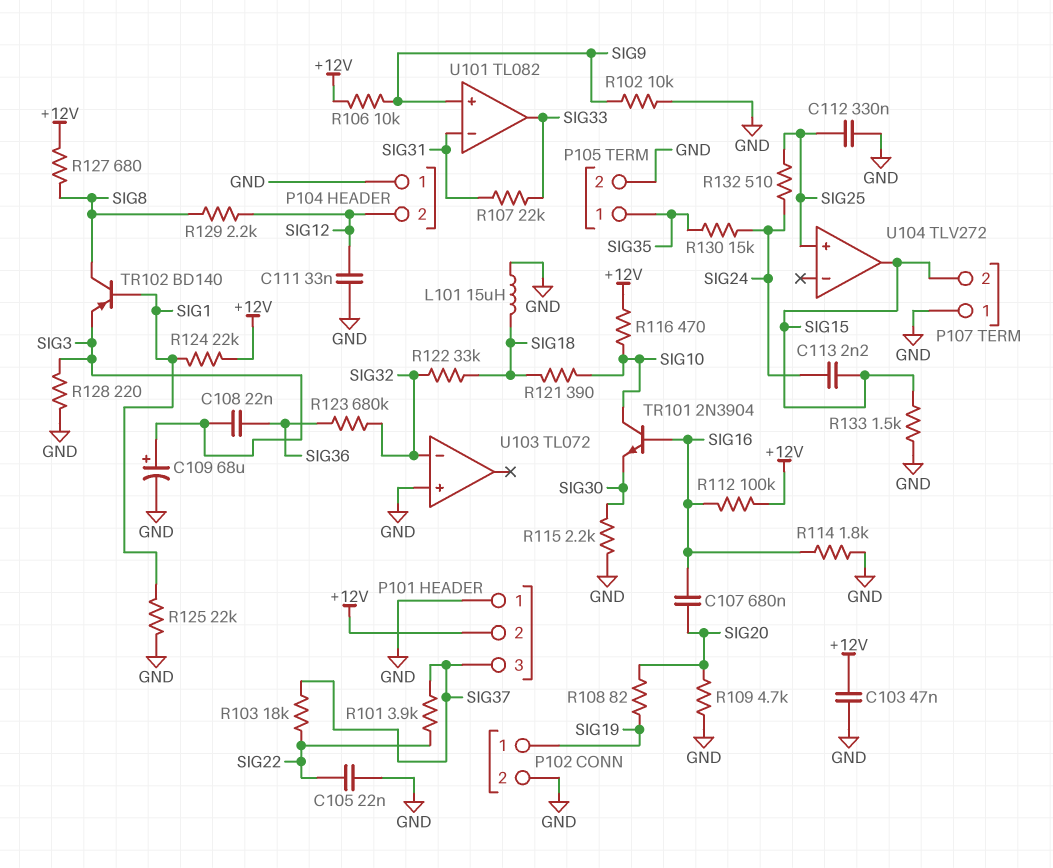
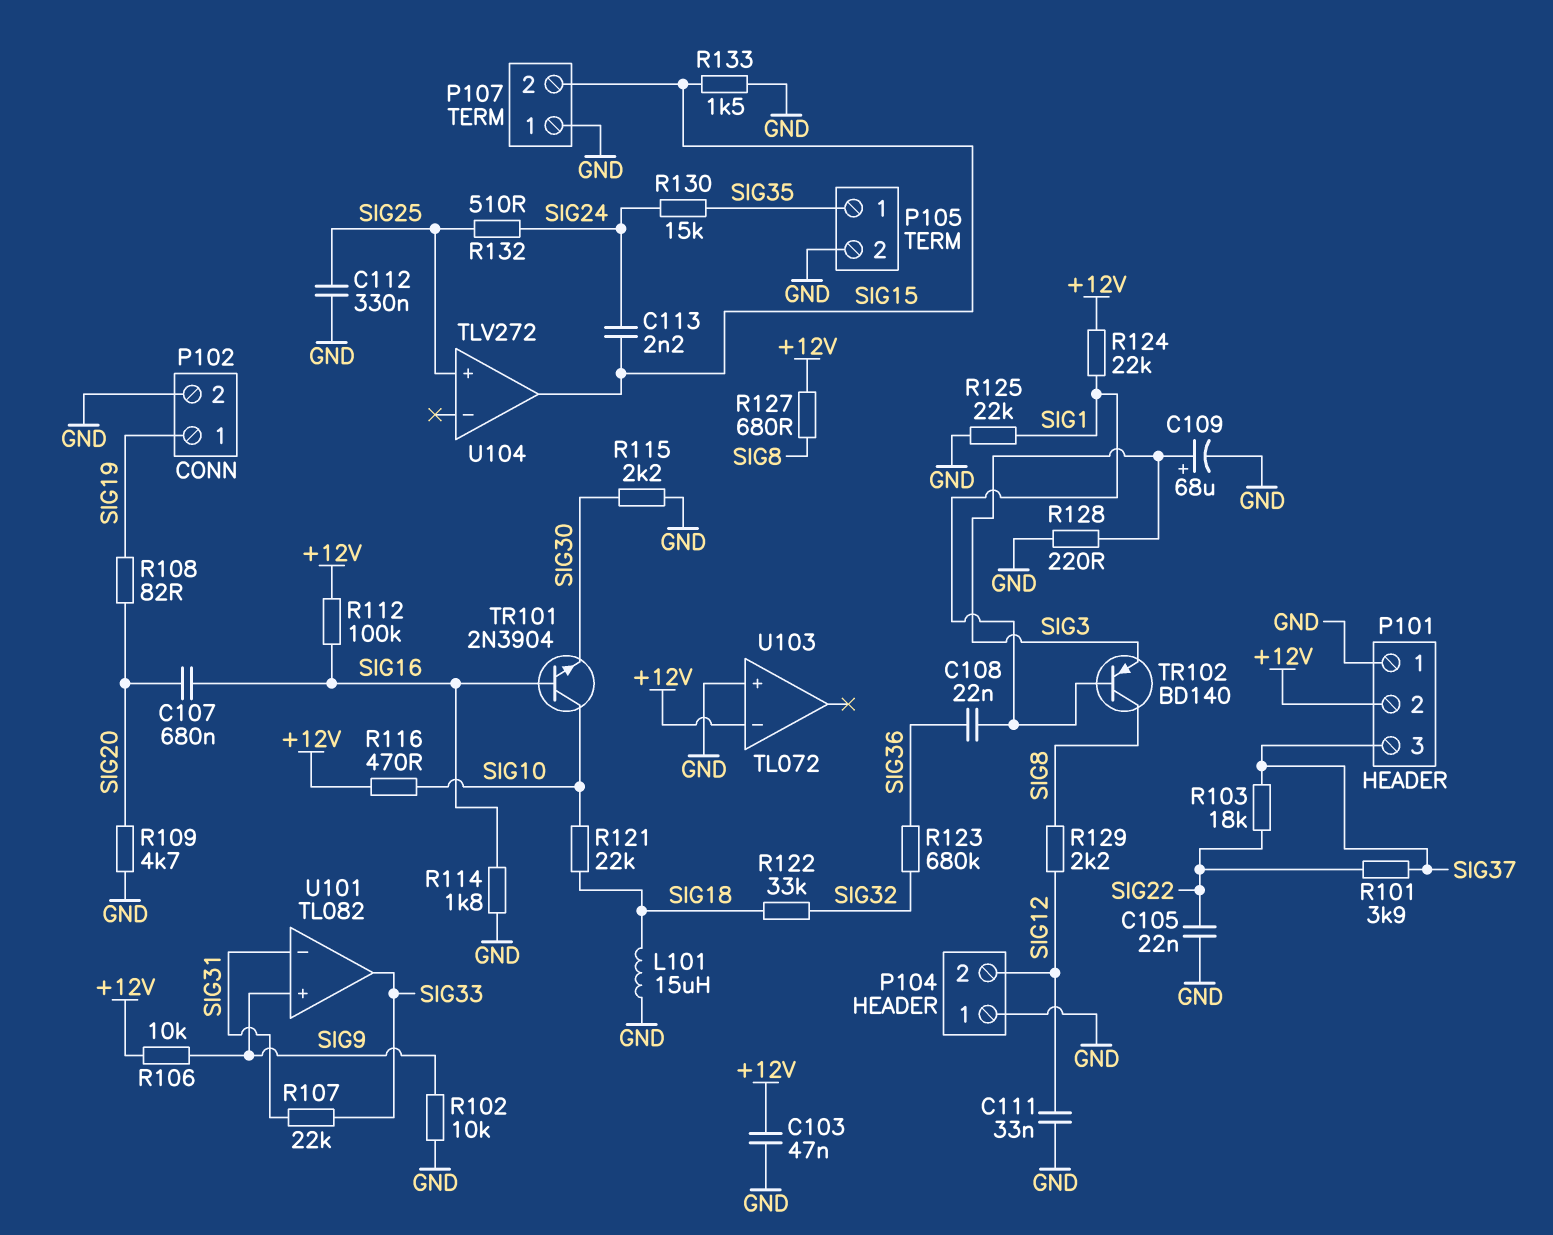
C108: 22nF (SIG3, SIG36) -> 22nF (SIG1, SIG36)
R121: 390 (SIG10, SIG18) -> 22k (SIG10, SIG18)
U103 pin in-: SIG32 -> +12V

